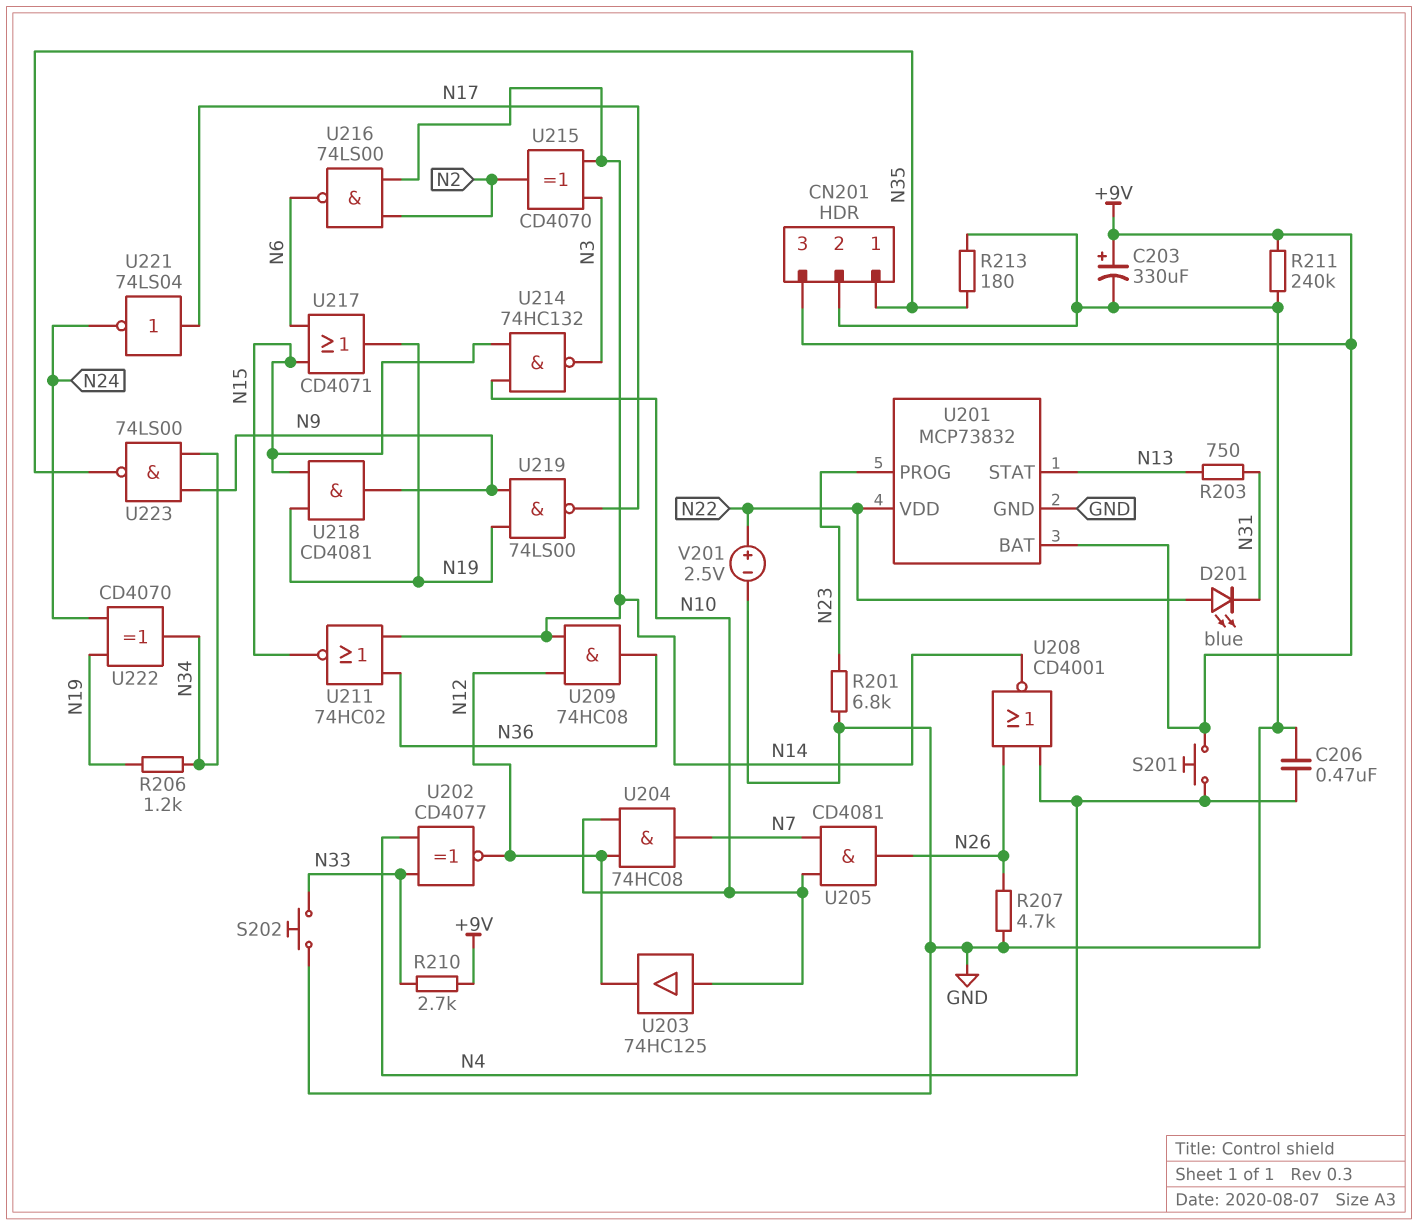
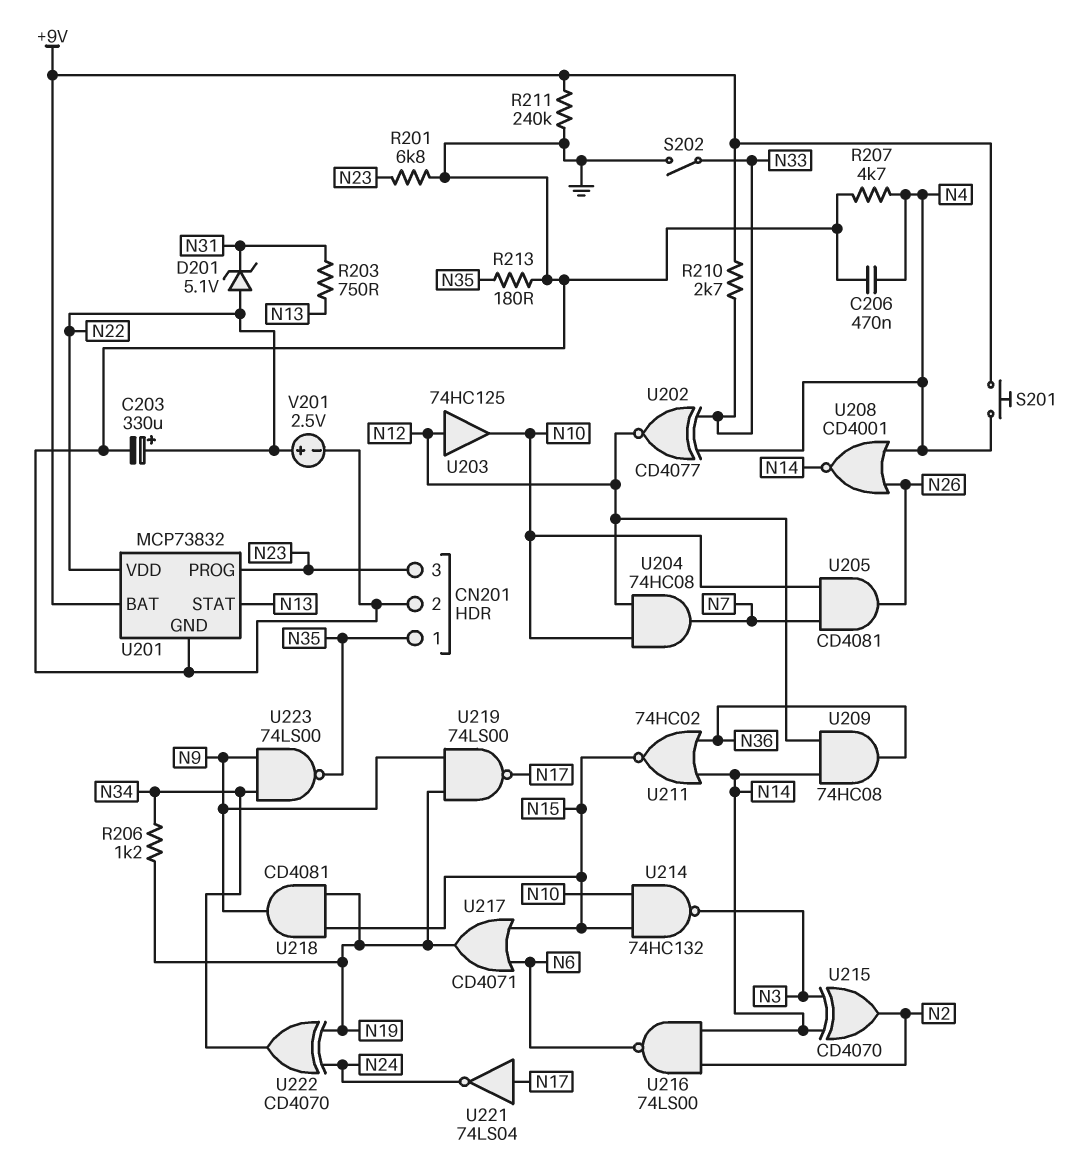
C203: 330uF (plus +9V, minus GND) -> 330uF (plus N22, minus GND)
CN201 pin 3: +9V -> N23
D201: LED blue (A N22, K N31) -> zener 5.1V (A N22, K N31)
R207: 4.7k (GND, N26) -> 4.7k (GND, N4)
S202: button (GND, N33) -> switch (GND, N33)
U203: buffer 74HC125 (in N10, out N12) -> buffer 74HC125 (in N12, out N10)

